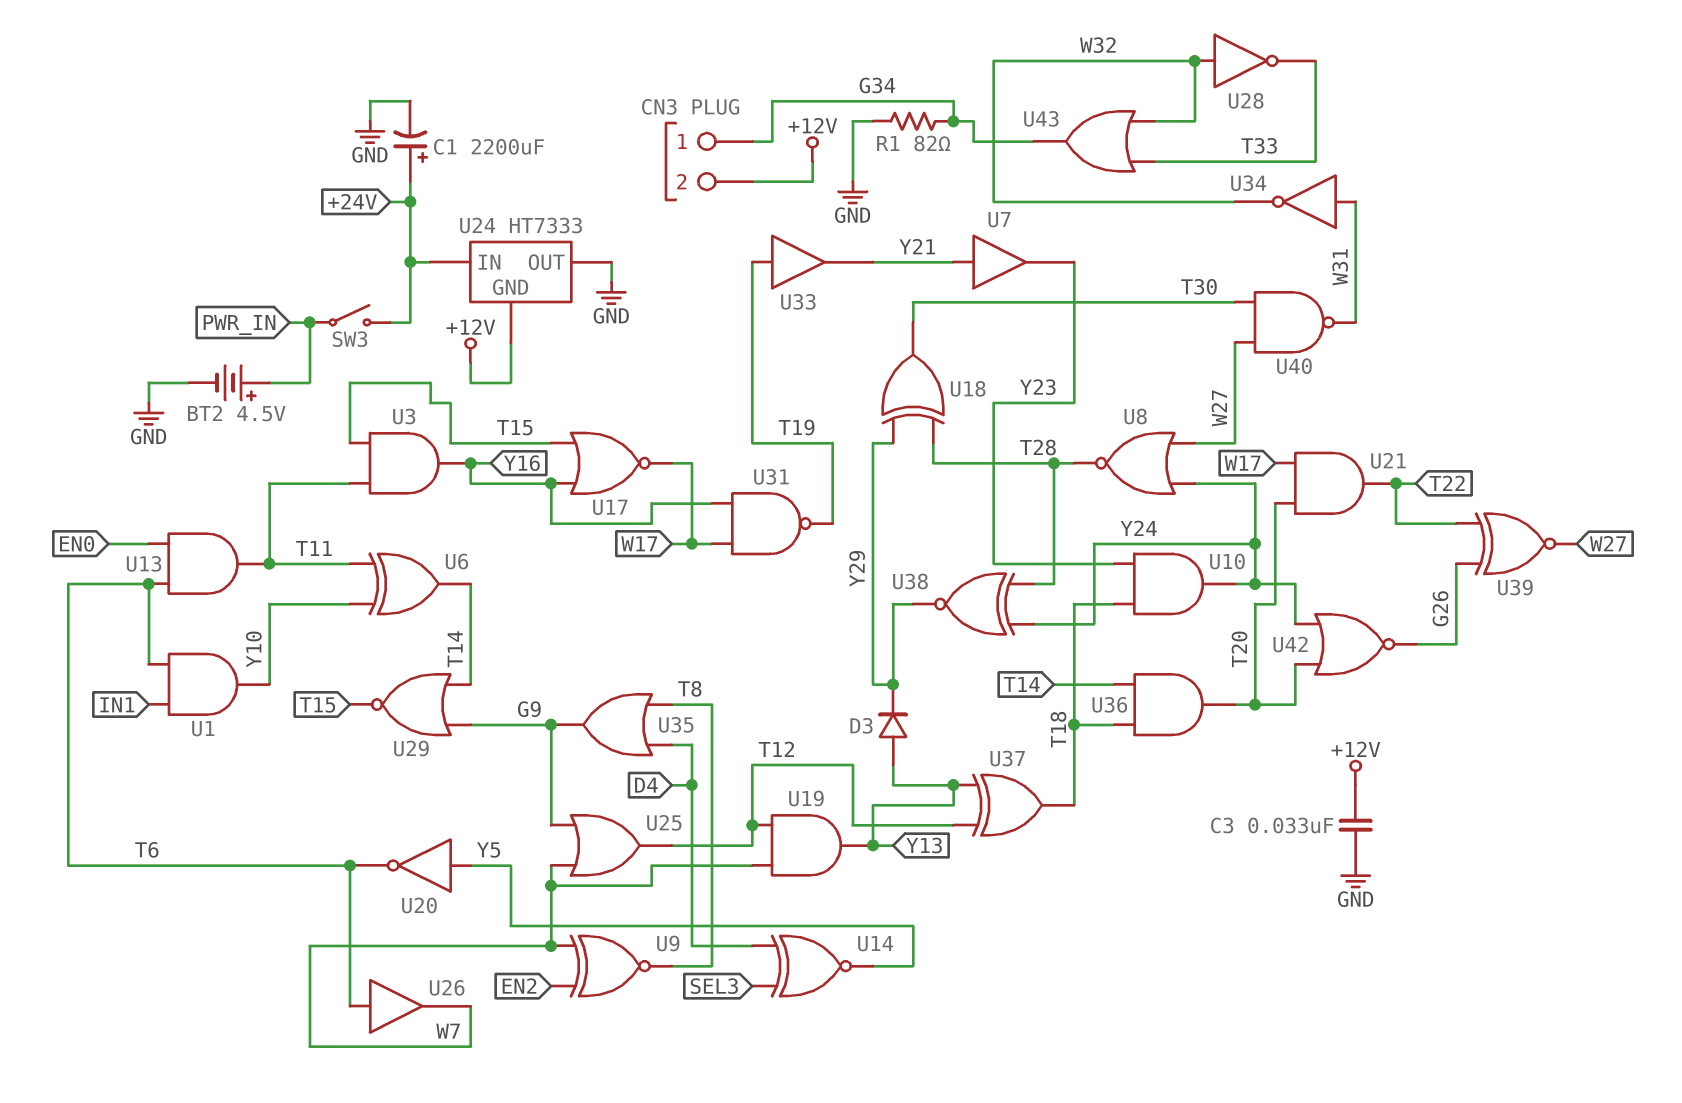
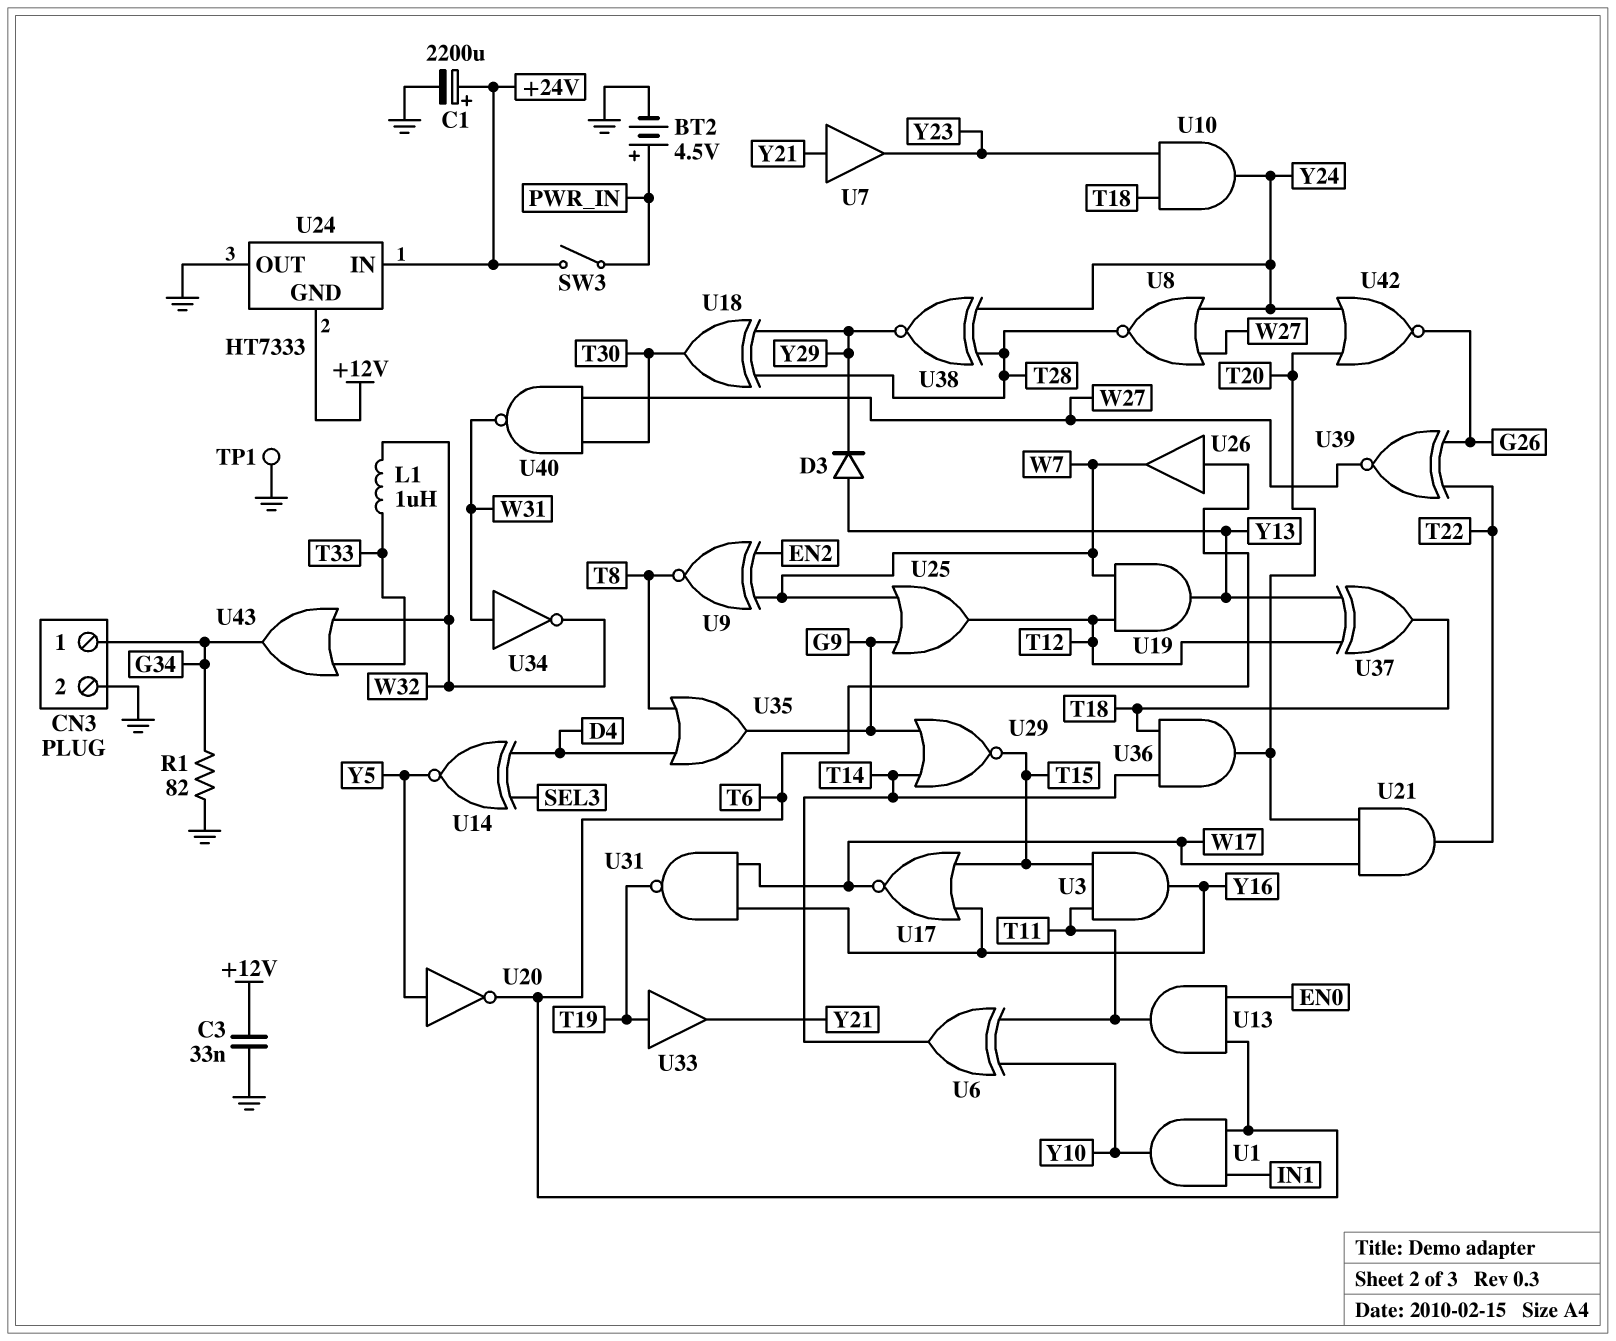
CN3 pin 2: +12V -> GND
L1: none -> 1uH (T33, W32)
TP1: none -> test point (GND)
U28: NOT (in W32, out T33) -> none

